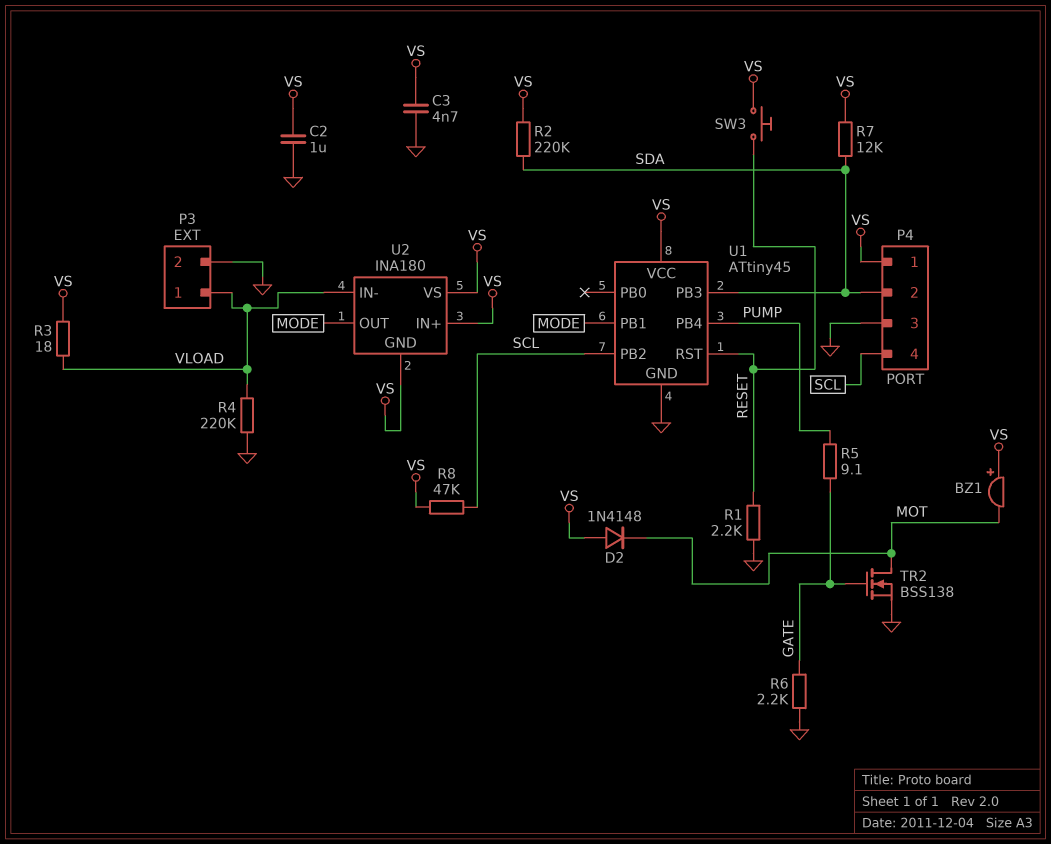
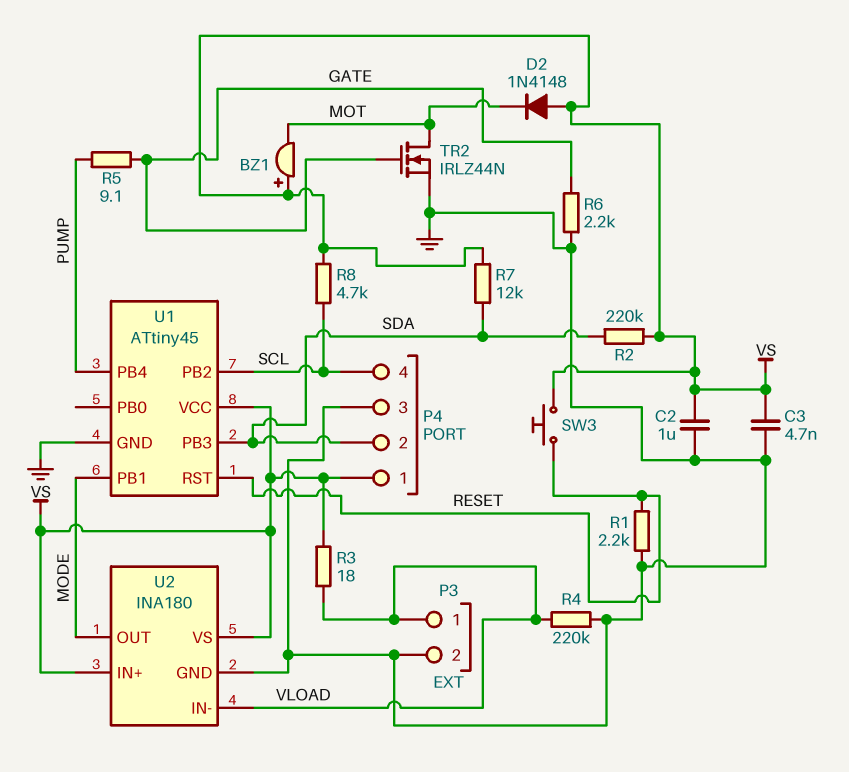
R8: 47k (SCL, VS) -> 4.7k (SCL, VS)
TR2: NMOS BSS138 (G GATE, D MOT, S GND) -> NMOS IRLZ44N (G GATE, D MOT, S GND)
U2 pin GND: VS -> GND

